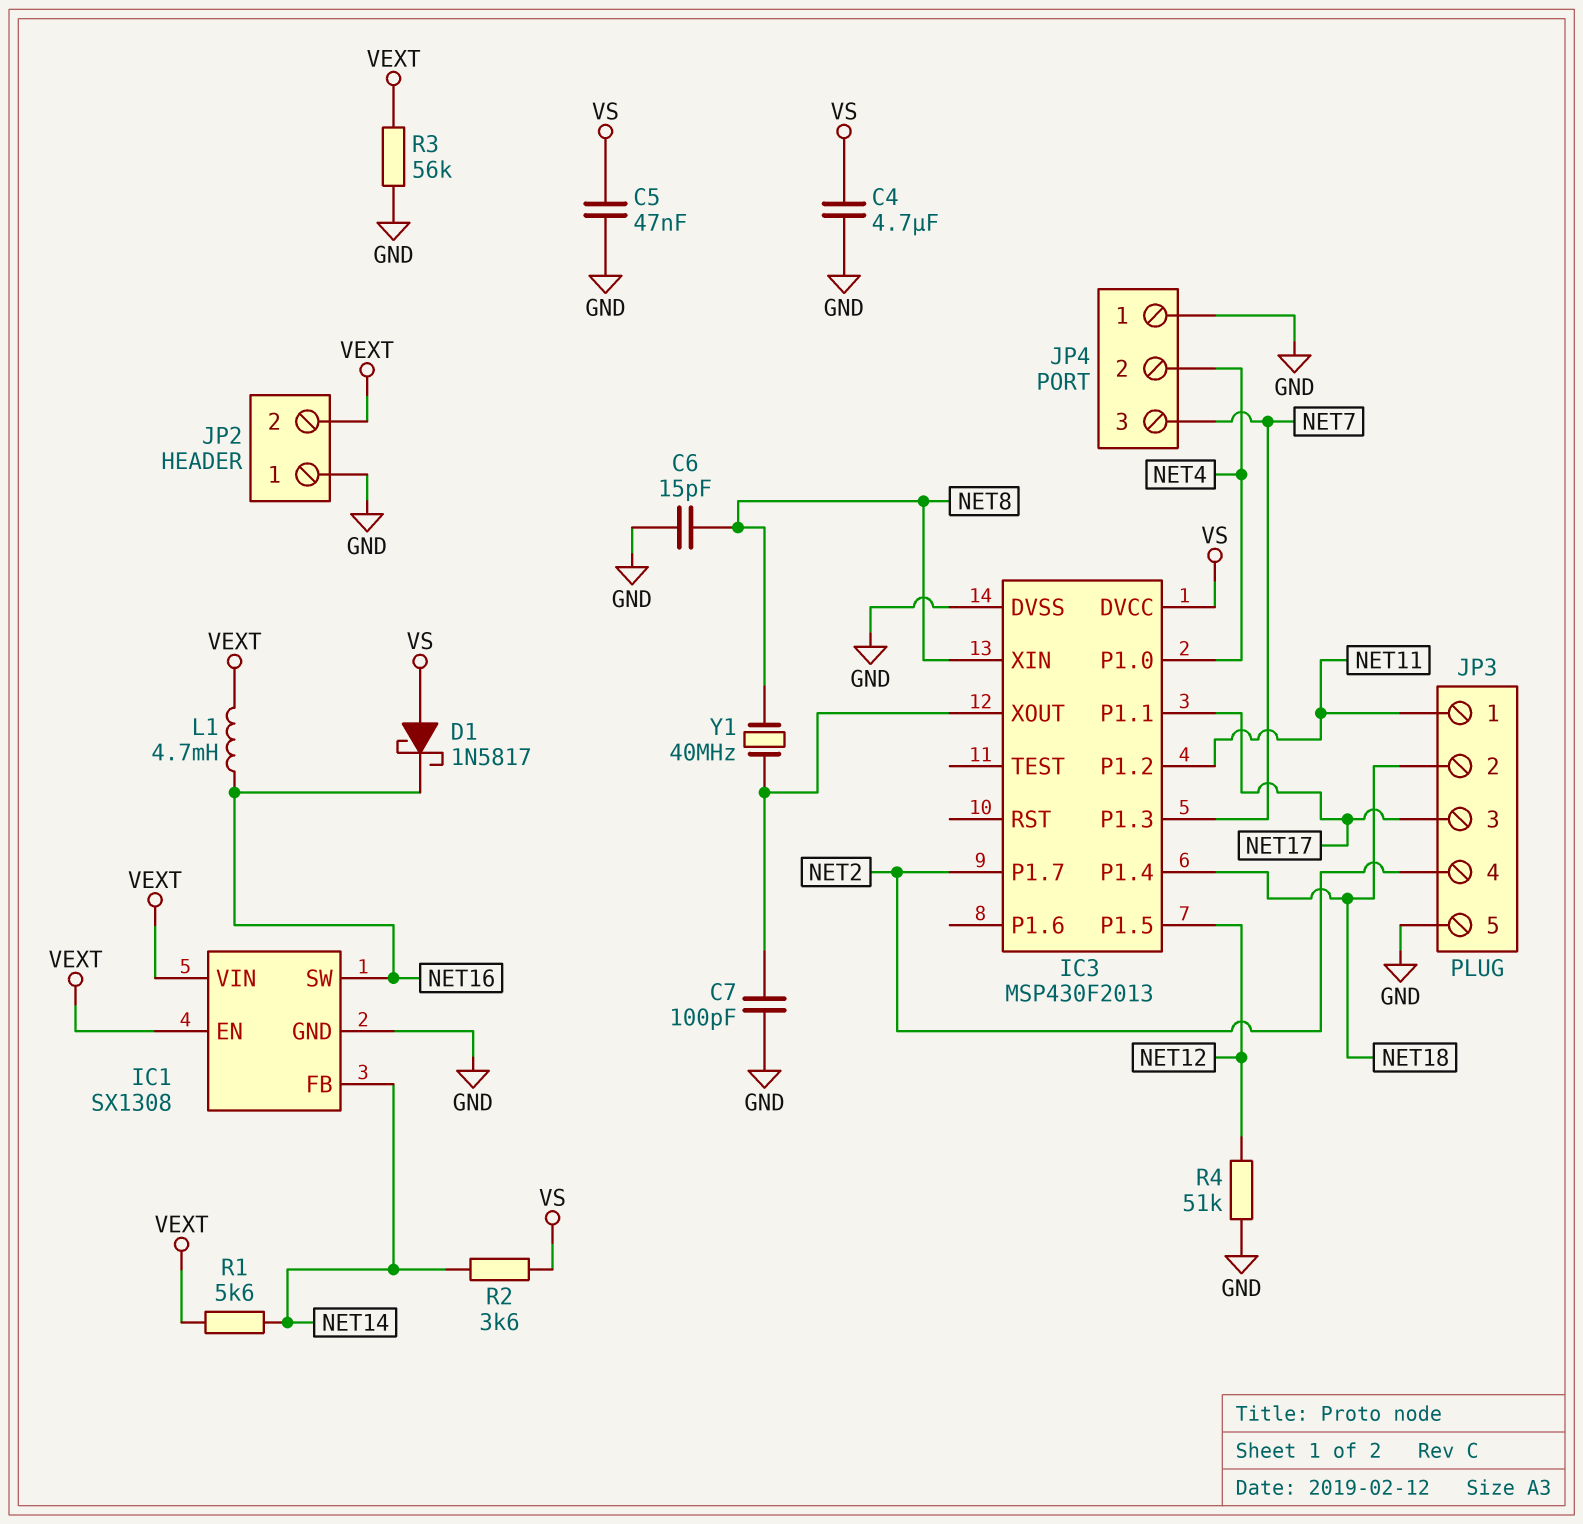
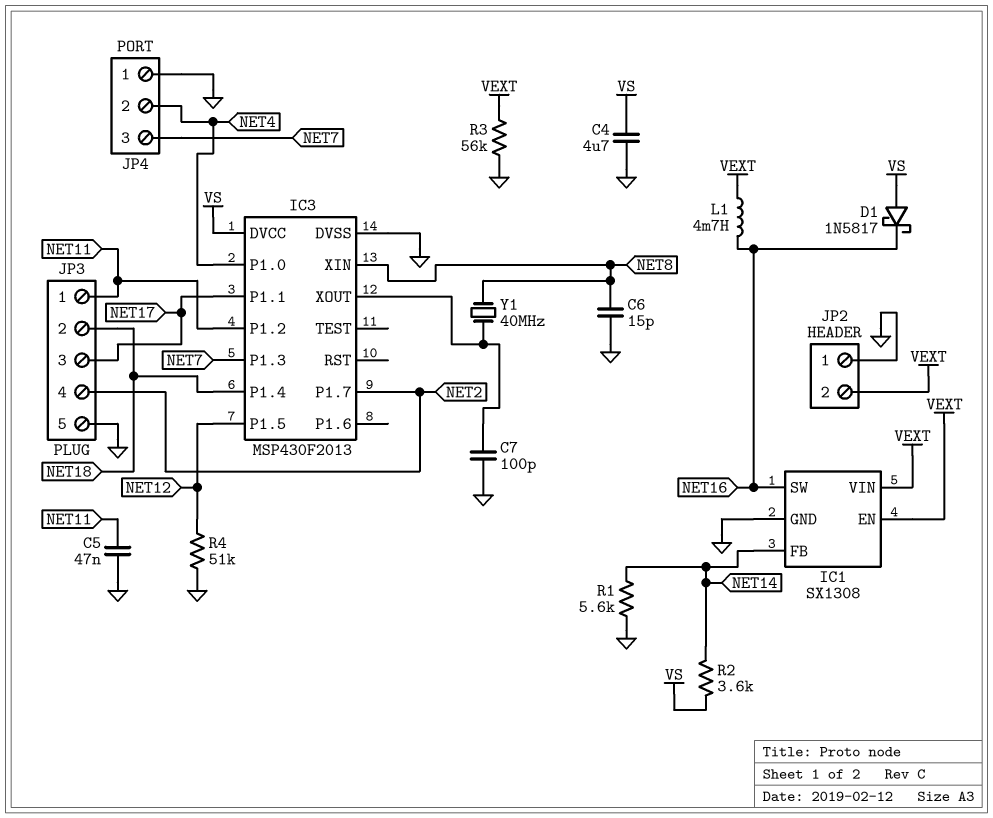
C5: 47nF (GND, VS) -> 47nF (GND, NET11)
R1: 5.6k (NET14, VEXT) -> 5.6k (GND, NET14)

